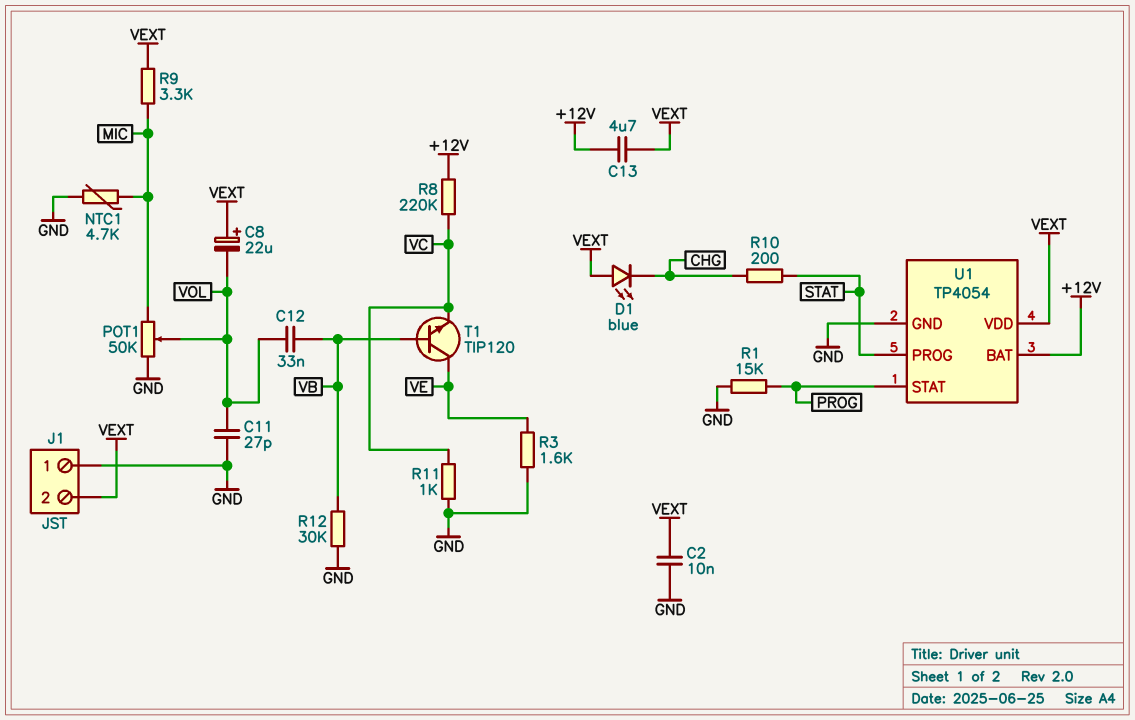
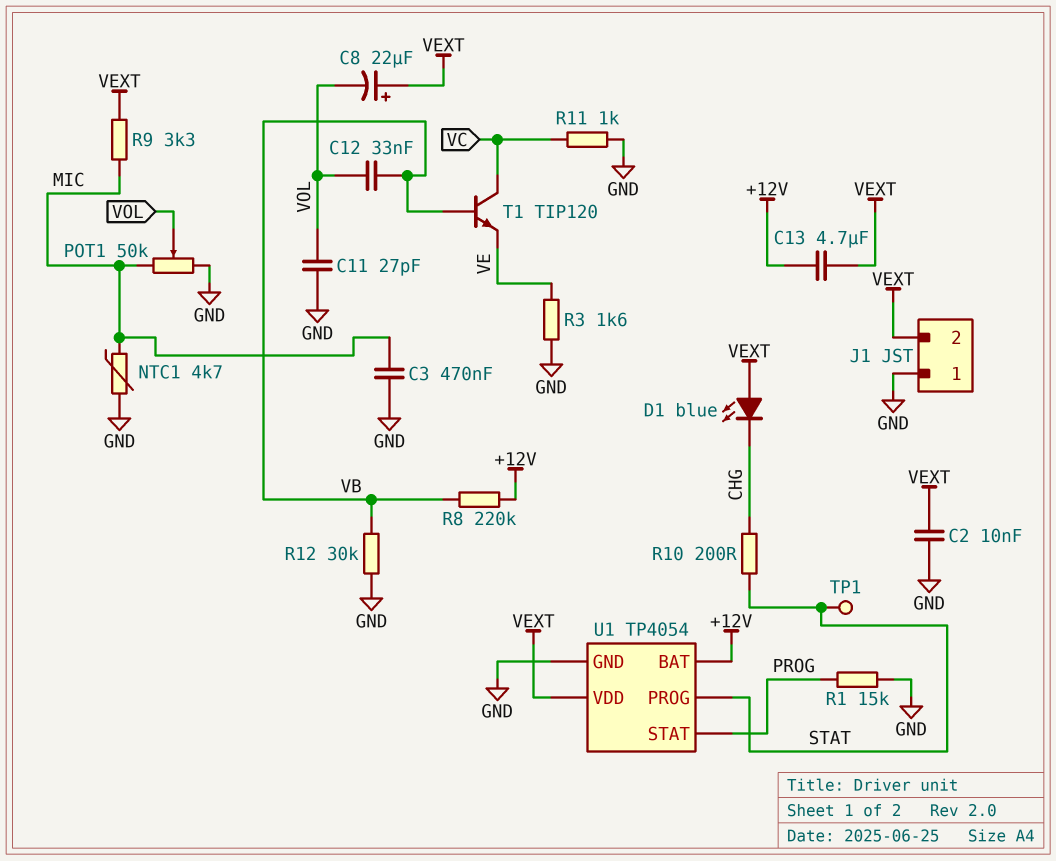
C3: none -> 470nF (GND, MIC)
R8: 220k (+12V, VC) -> 220k (+12V, VB)
T1: NPN TIP120 (B VB, C VE, E VC) -> NPN TIP120 (B VB, C VC, E VE)
TP1: none -> test point (STAT)

